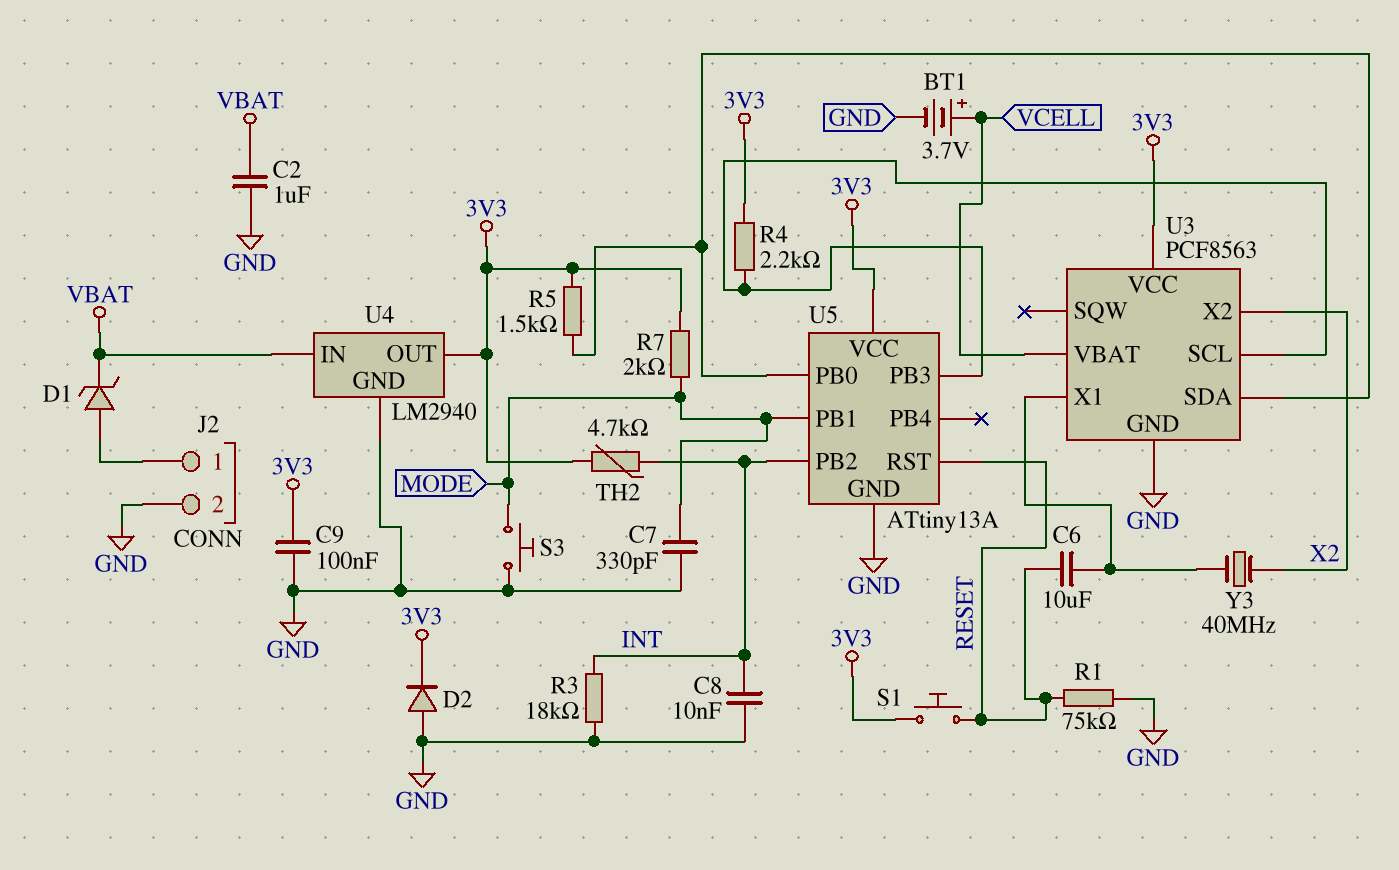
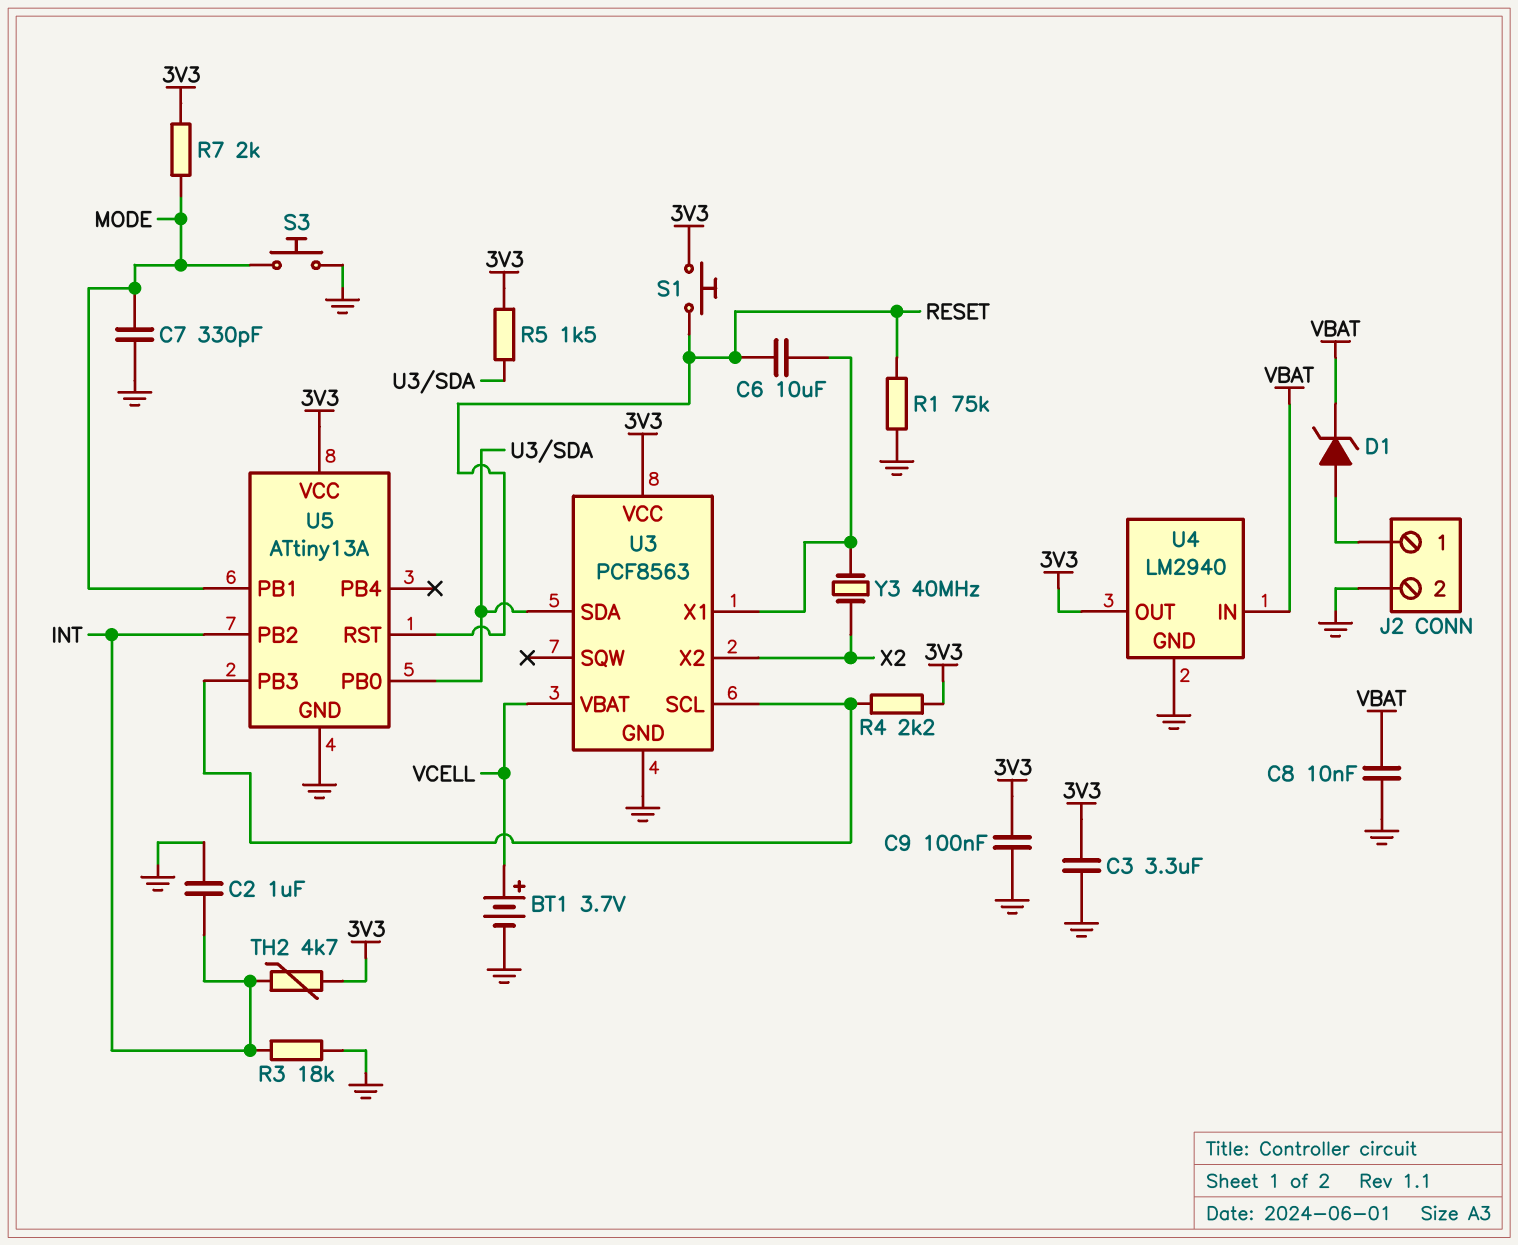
C2: 1uF (GND, VBAT) -> 1uF (GND, INT)
C3: none -> 3.3uF (3V3, GND)
C8: 10nF (GND, INT) -> 10nF (GND, VBAT)
D2: diode (A GND, K 3V3) -> none

